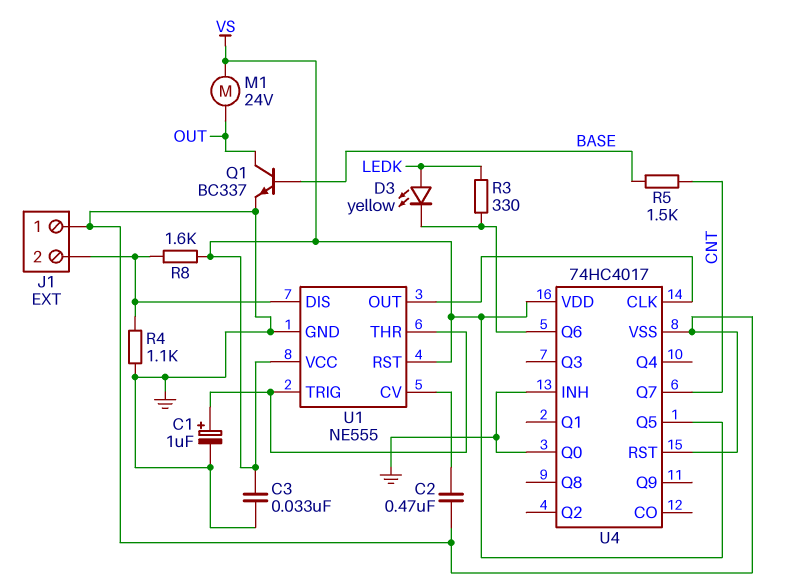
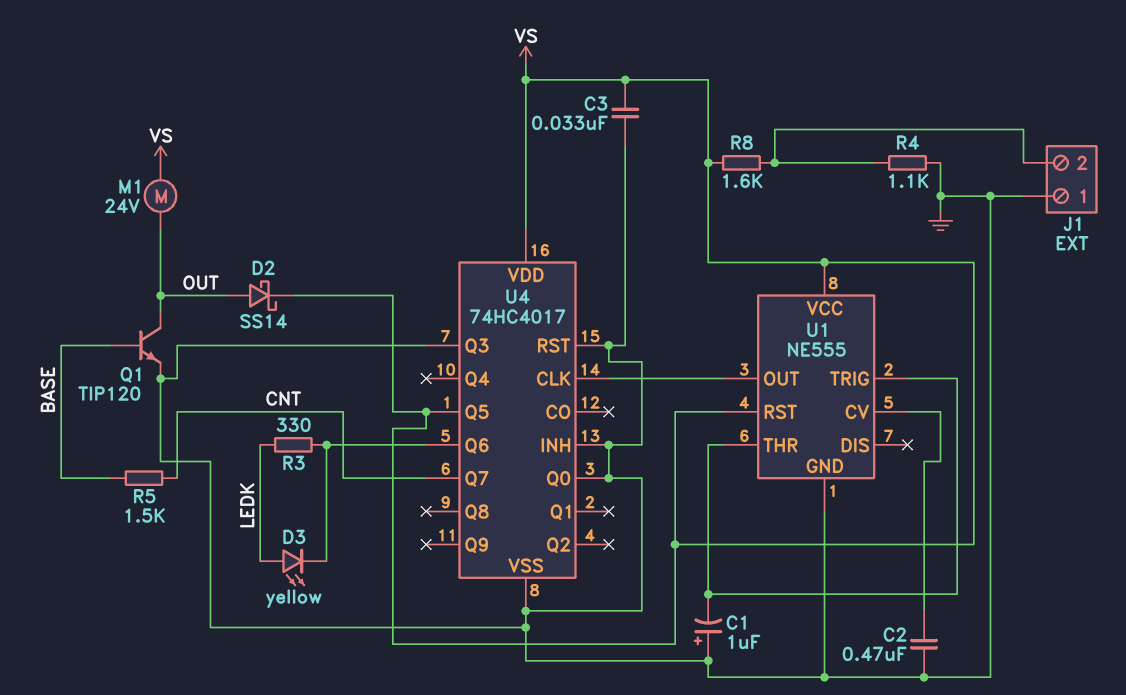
C1: 1uF (plus U1/THR, minus GND) -> 1uF (plus GND, minus U1/THR)
D2: none -> schottky SS14 (A OUT, K VS)
Q1: NPN BC337 (B BASE, C OUT, E GND) -> NPN TIP120 (B BASE, C OUT, E GND)
U1 pin DIS: J1/2 -> none
U4 pin Q3: none -> GND

